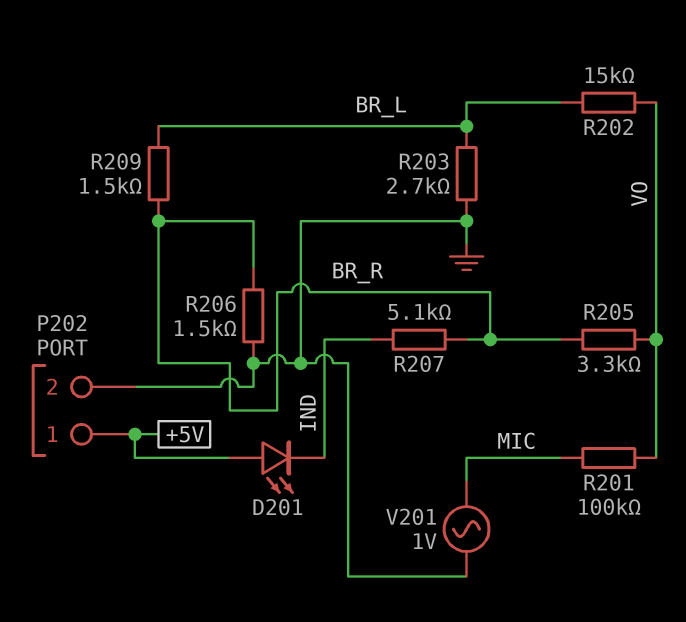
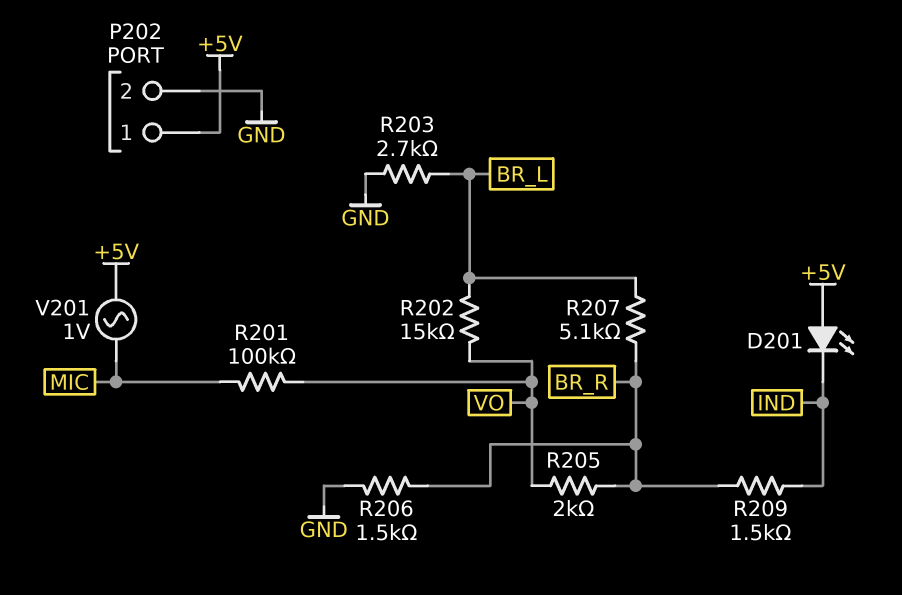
R205: 3.3k (BR_R, VO) -> 2k (BR_R, VO)
R207: 5.1k (BR_R, IND) -> 5.1k (BR_L, BR_R)
R209: 1.5k (BR_L, BR_R) -> 1.5k (BR_R, IND)
V201: AC 1V (GND, MIC) -> AC 1V (+5V, MIC)

